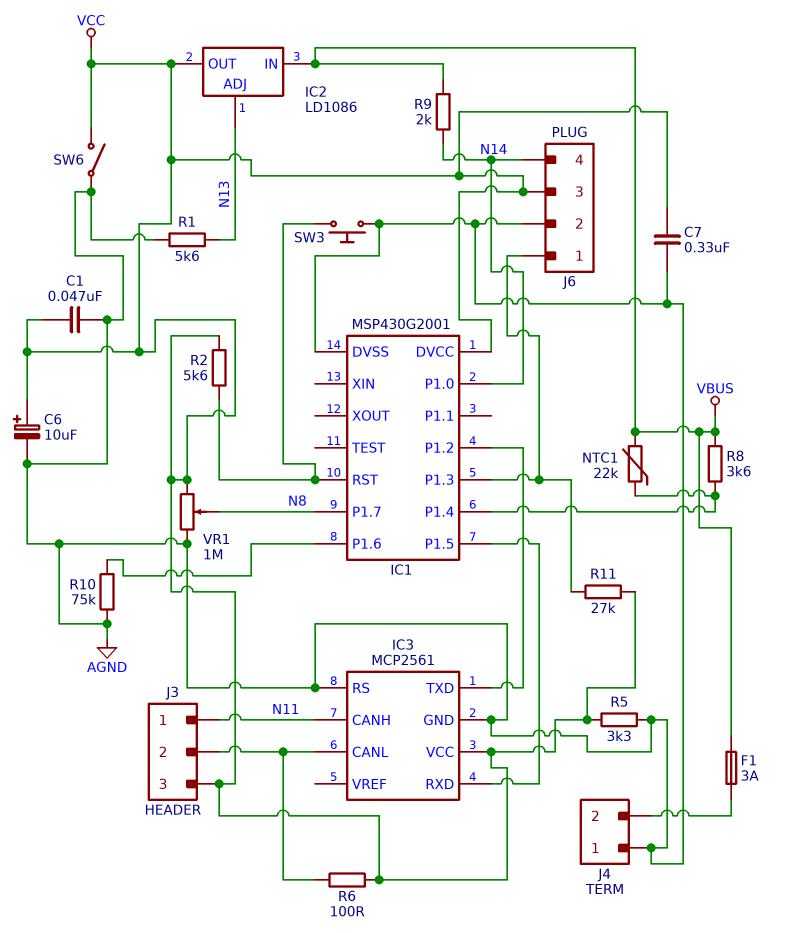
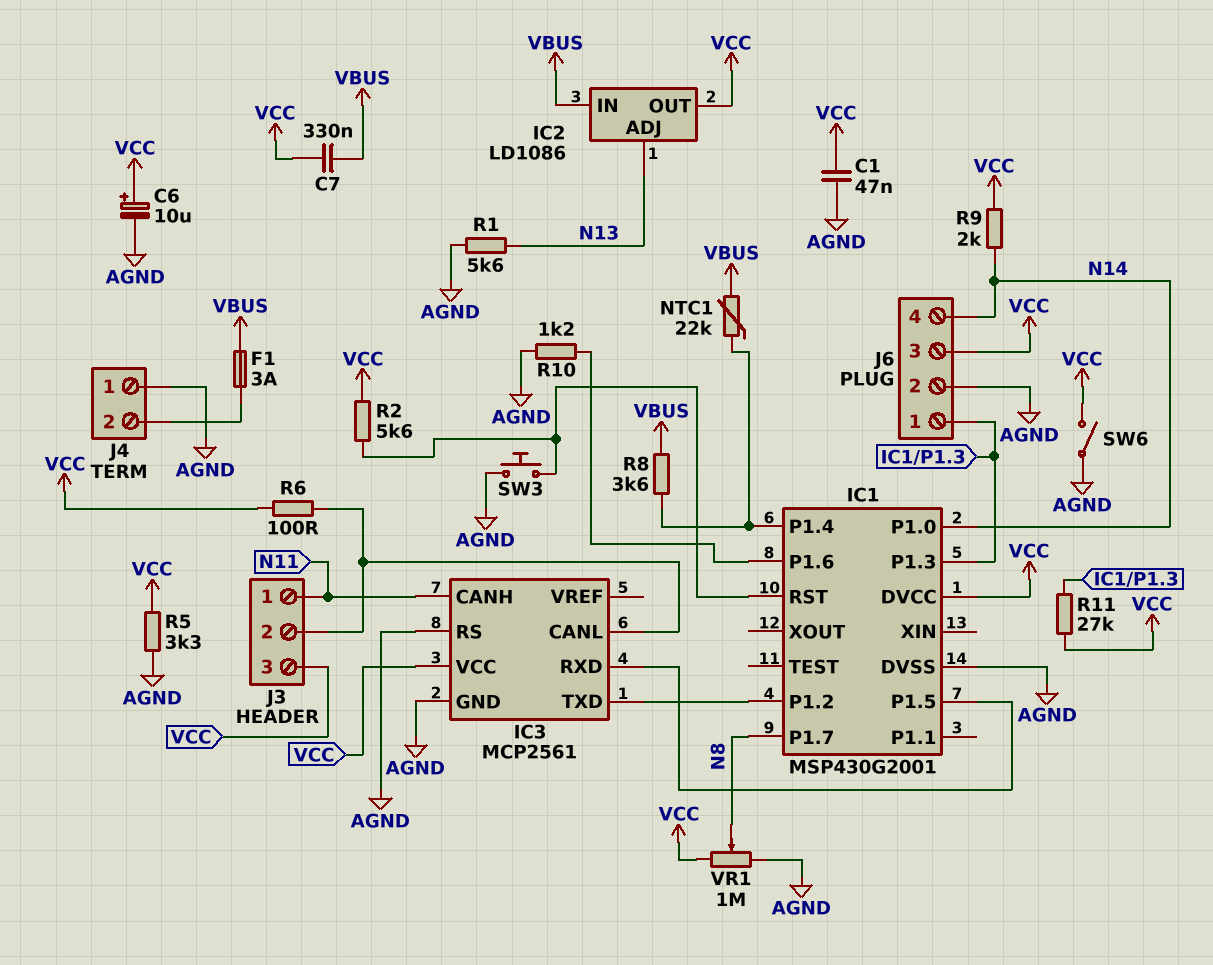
C7: 330nF (AGND, VCC) -> 330nF (VBUS, VCC)
R9: 2k (N14, VBUS) -> 2k (N14, VCC)
R10: 75k (AGND, IC1/P1.6) -> 1.2k (AGND, IC1/P1.6)

